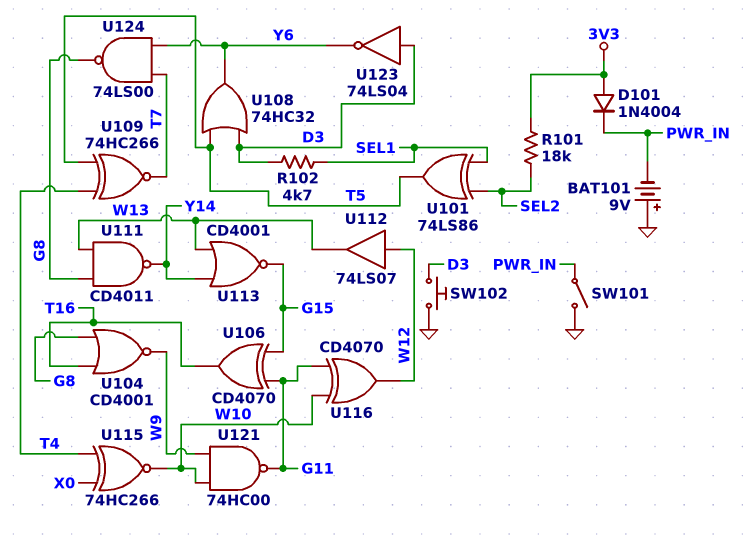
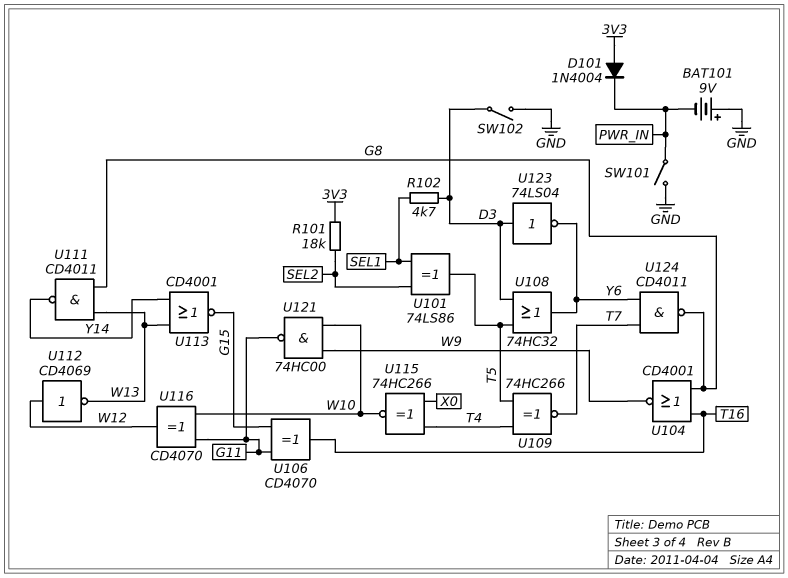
SW102: button (D3, GND) -> switch (D3, GND)
U112: buffer 74LS07 (in W12, out W13) -> NOT CD4069 (in W12, out W13)
U124: NAND 74LS00 (in T7, in Y6, out G8) -> NAND CD4011 (in T7, in Y6, out G8)

